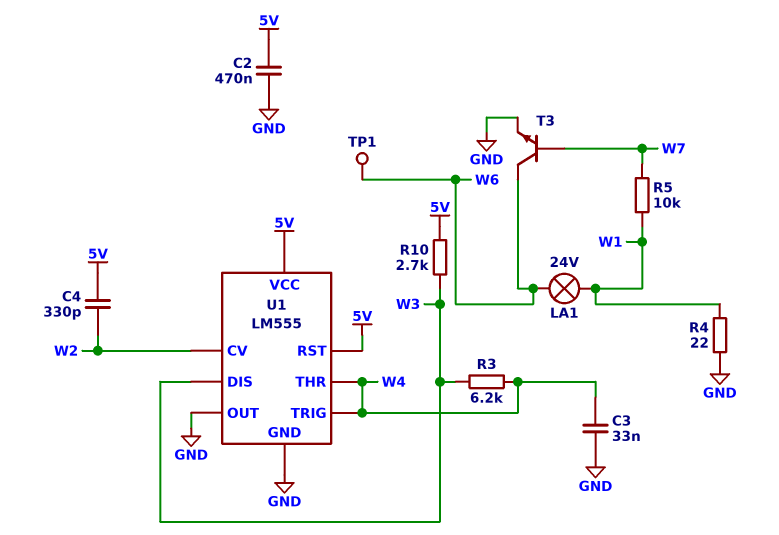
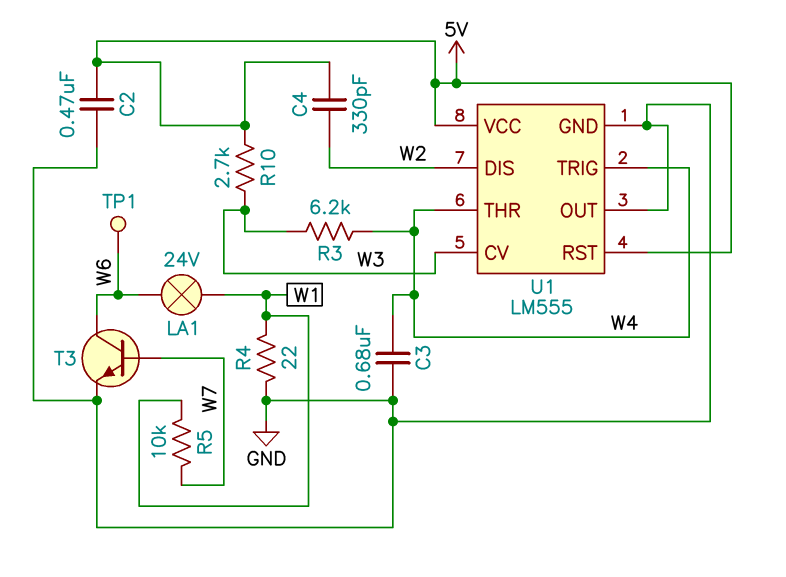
C3: 33nF (GND, W4) -> 680nF (GND, W4)
U1 pin CV: W2 -> W3
U1 pin DIS: W3 -> W2

